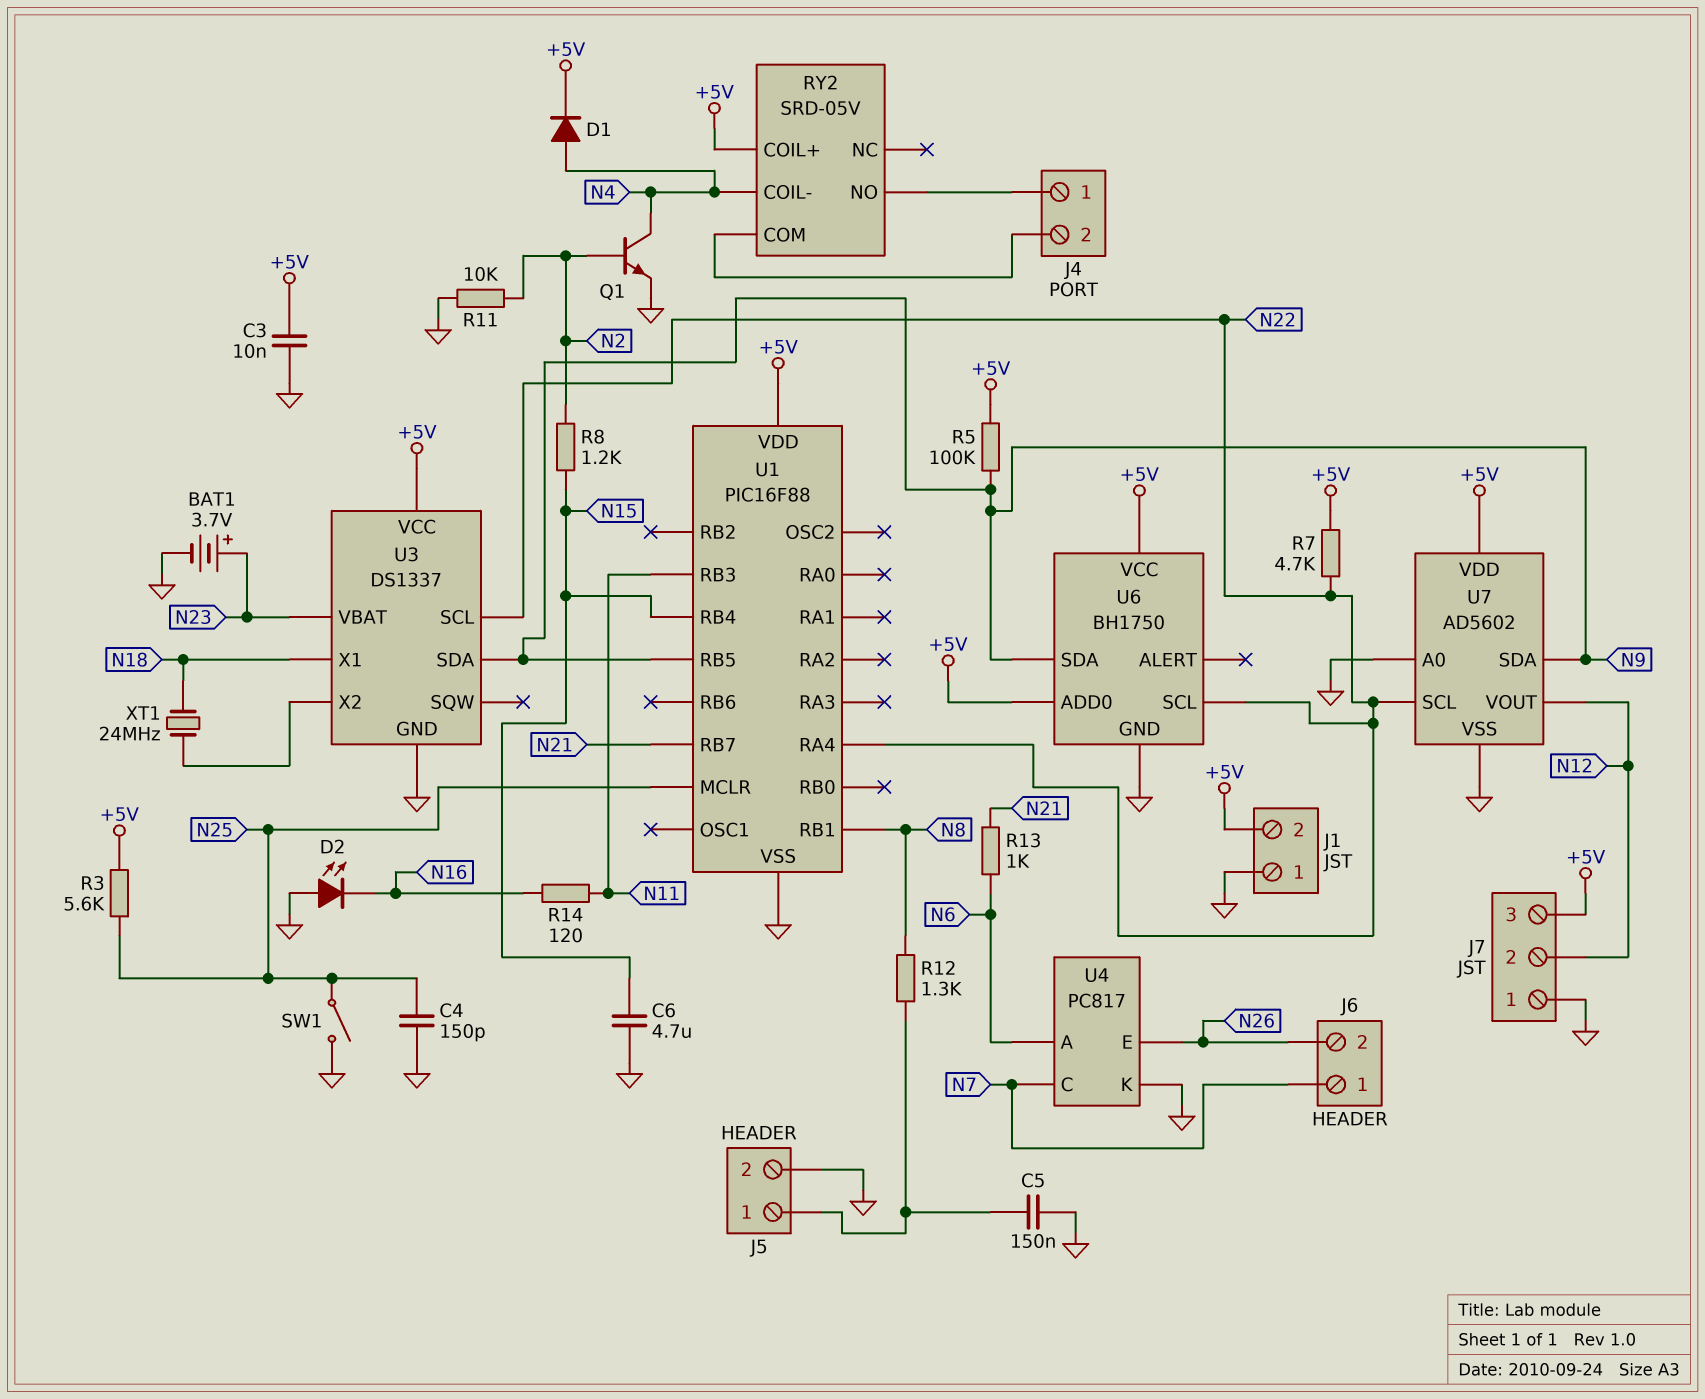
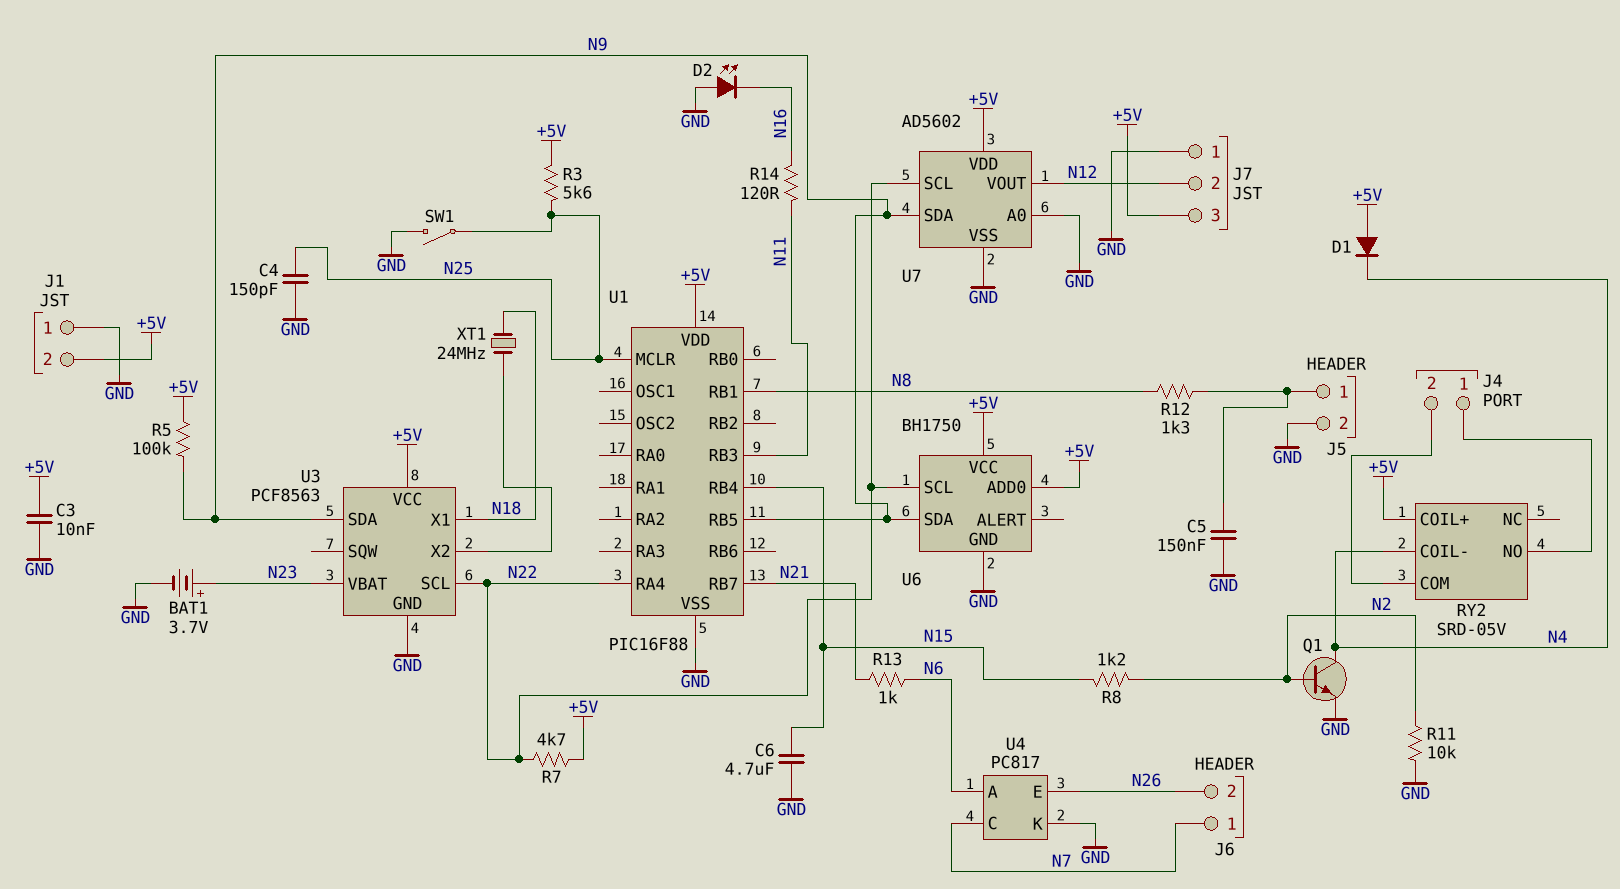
D1: diode (A N4, K +5V) -> diode (A +5V, K N4)
U3: DS1337 -> PCF8563

